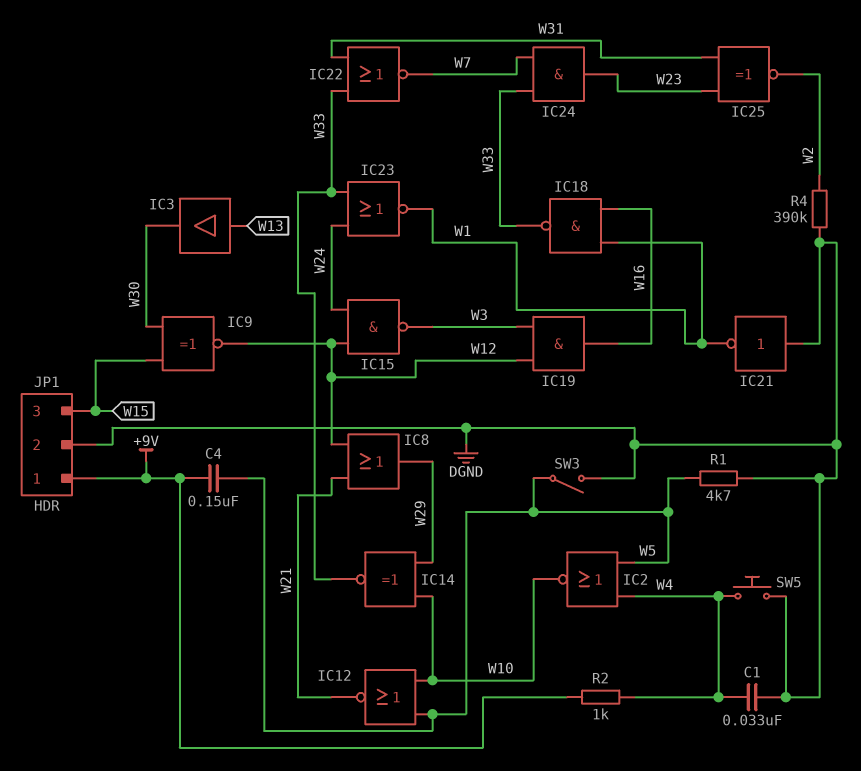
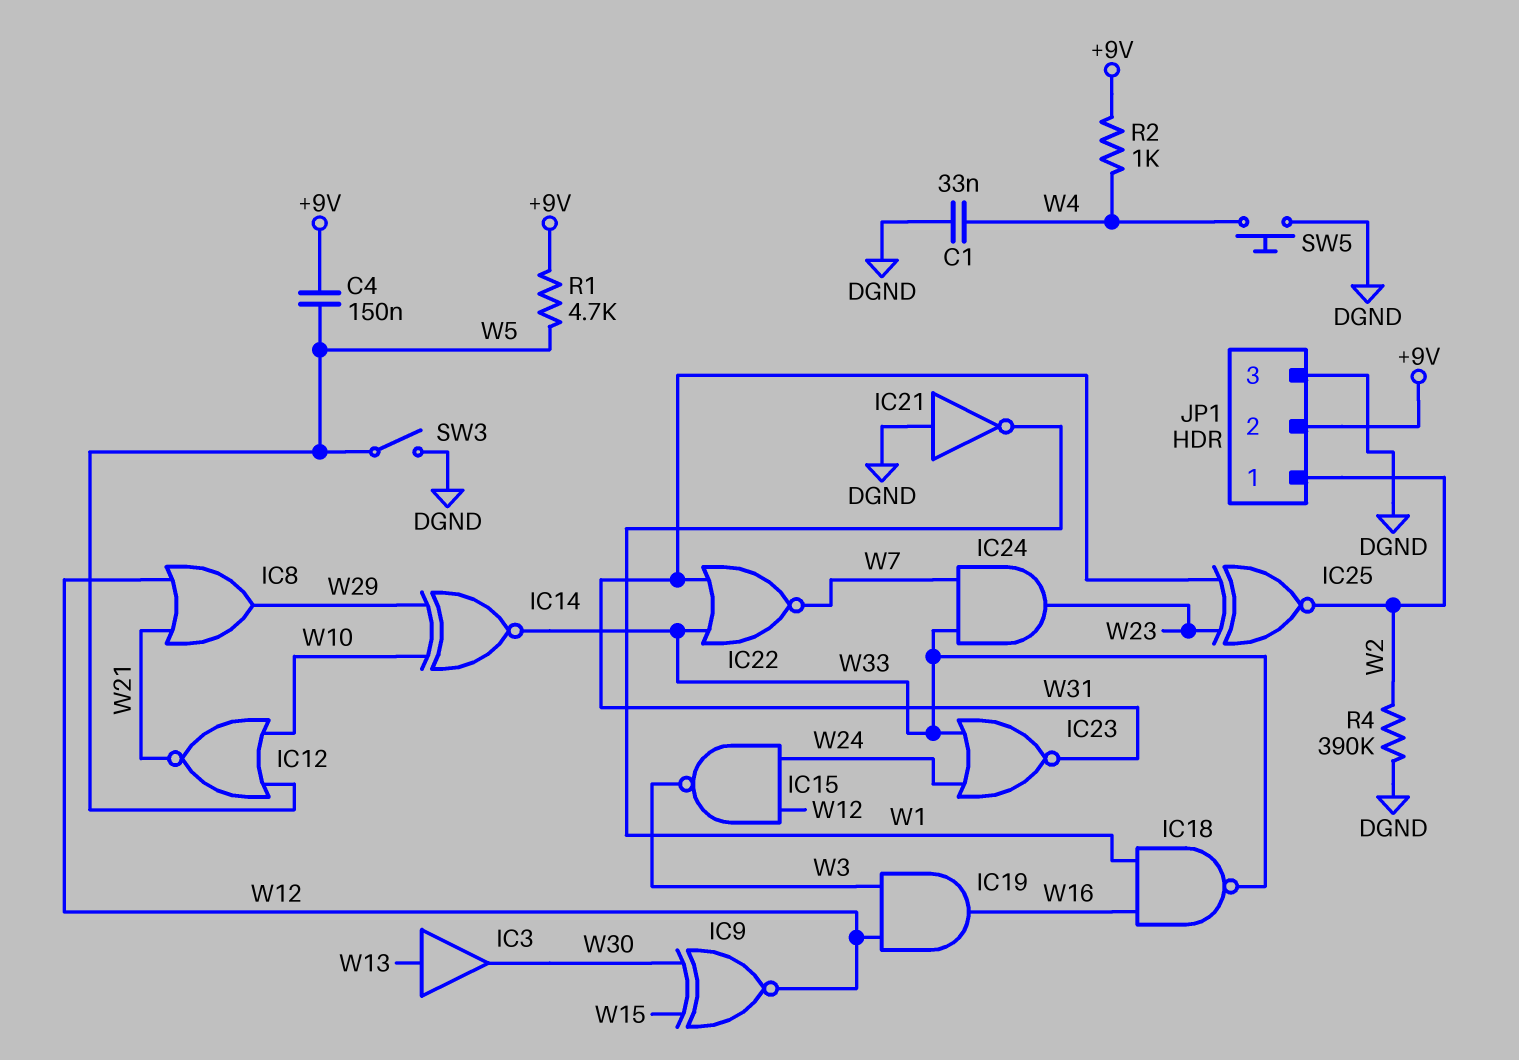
IC2: NOR (in W4, in W5, out W10) -> none
IC23: NOR (in W24, in W33, out W1) -> NOR (in W24, in W33, out W31)
JP1 pin 1: +9V -> W2
JP1 pin 2: DGND -> +9V
JP1 pin 3: W15 -> DGND
R1: 4.7k (DGND, W5) -> 4.7k (+9V, W5)

